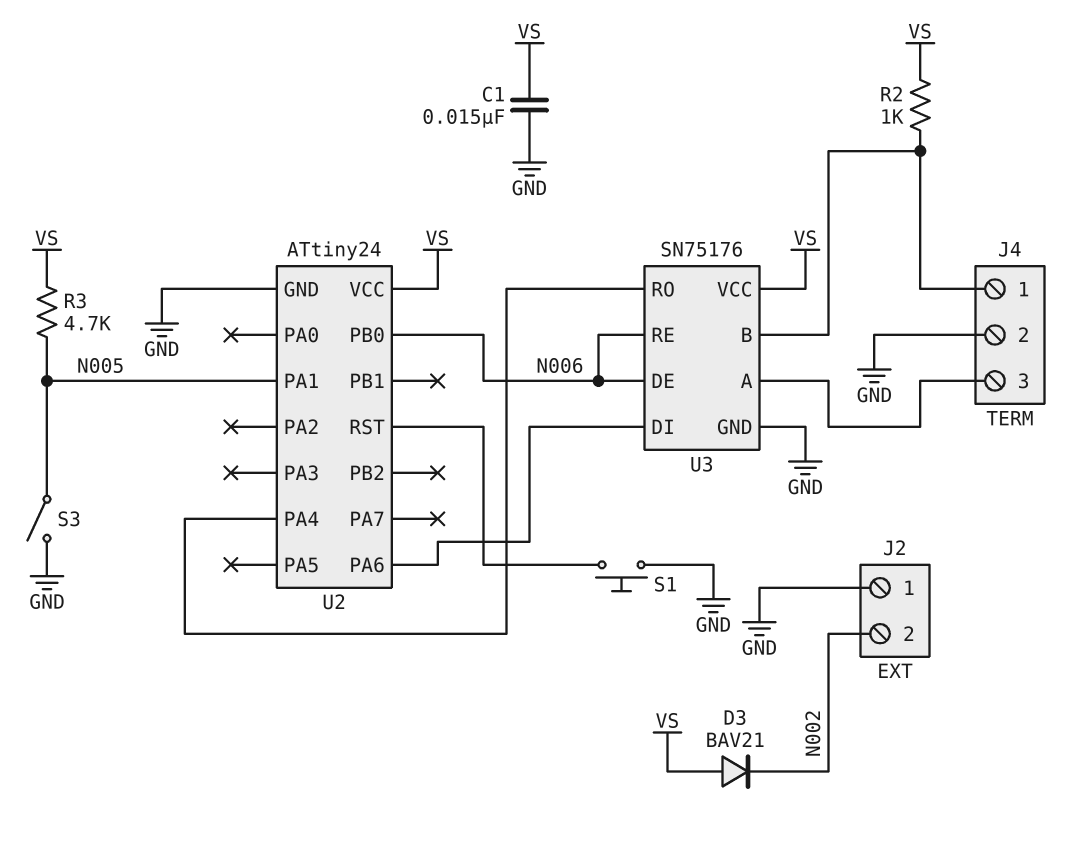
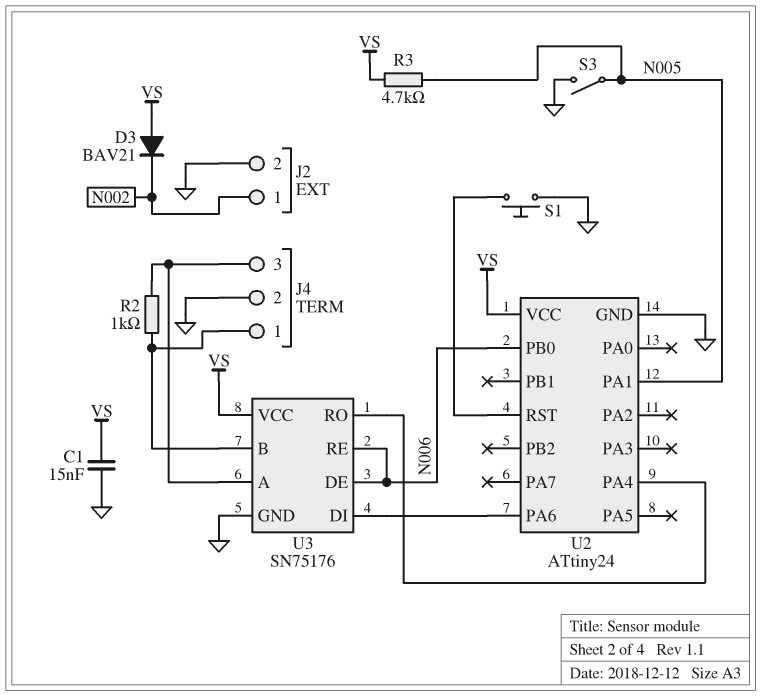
J2 pin 1: GND -> N002
J2 pin 2: N002 -> GND
R2: 1k (J4/1, VS) -> 1k (J4/1, J4/3)

